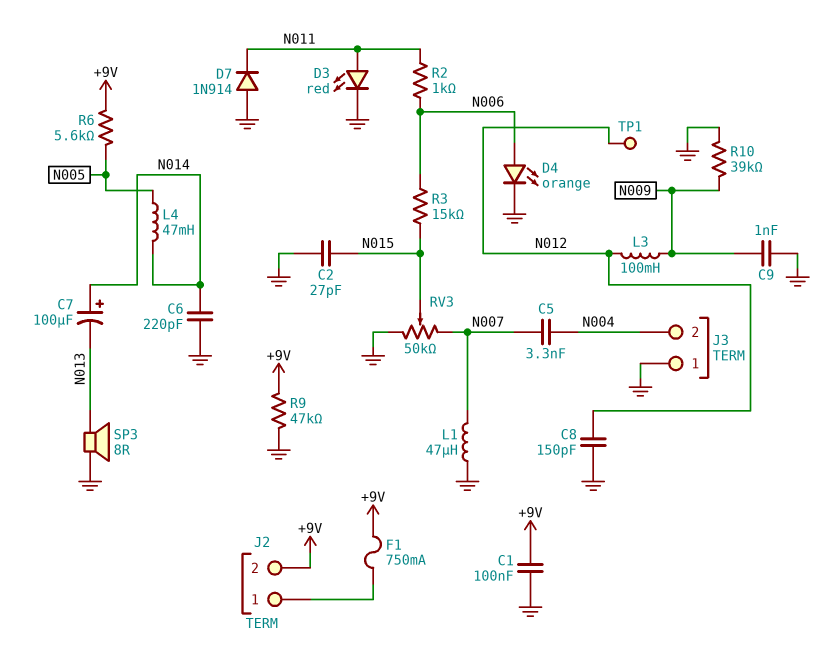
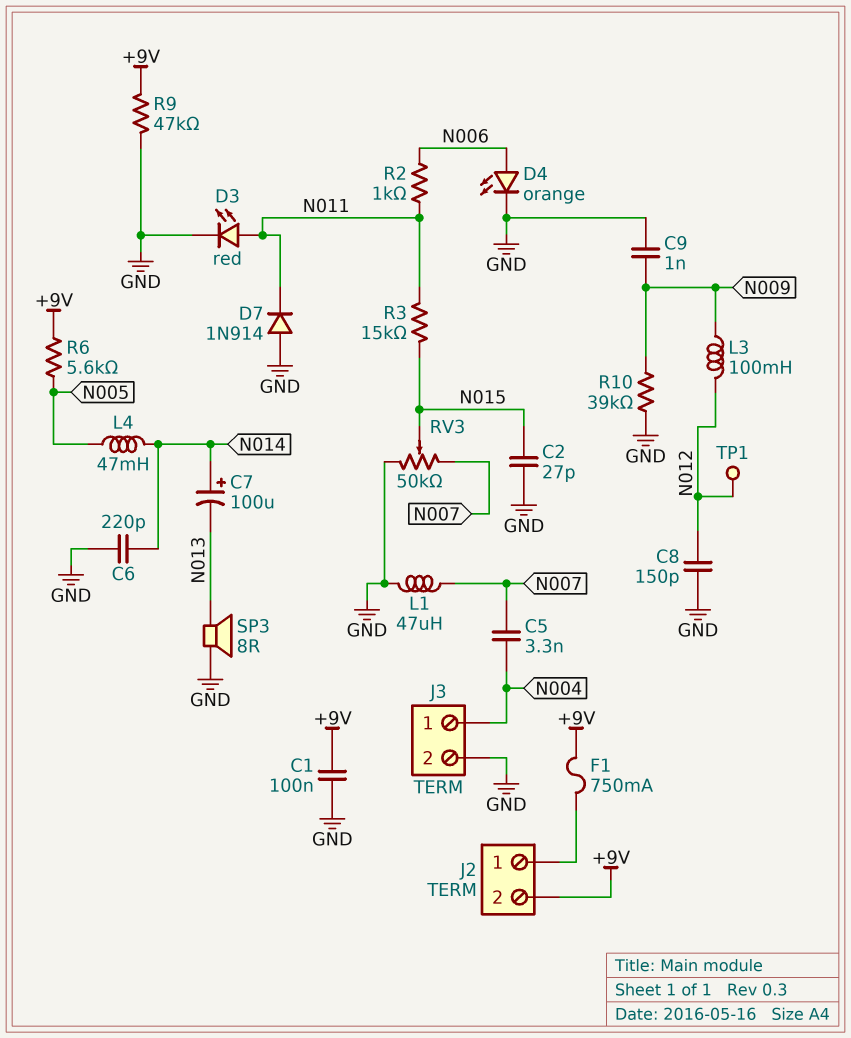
J3 pin 1: GND -> N004
J3 pin 2: N004 -> GND
R3: 15k (N006, N015) -> 15k (N011, N015)

